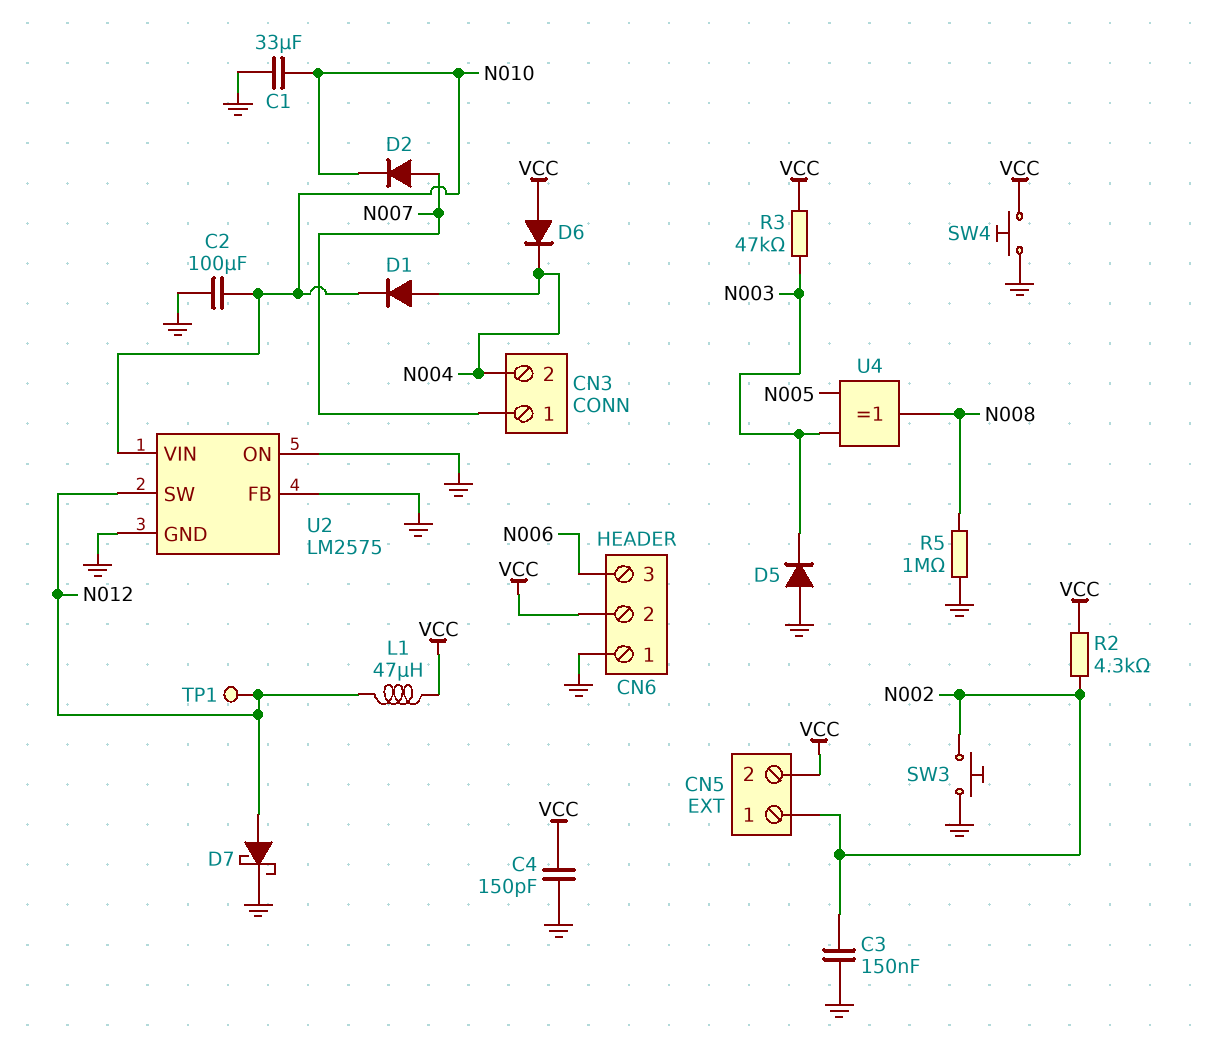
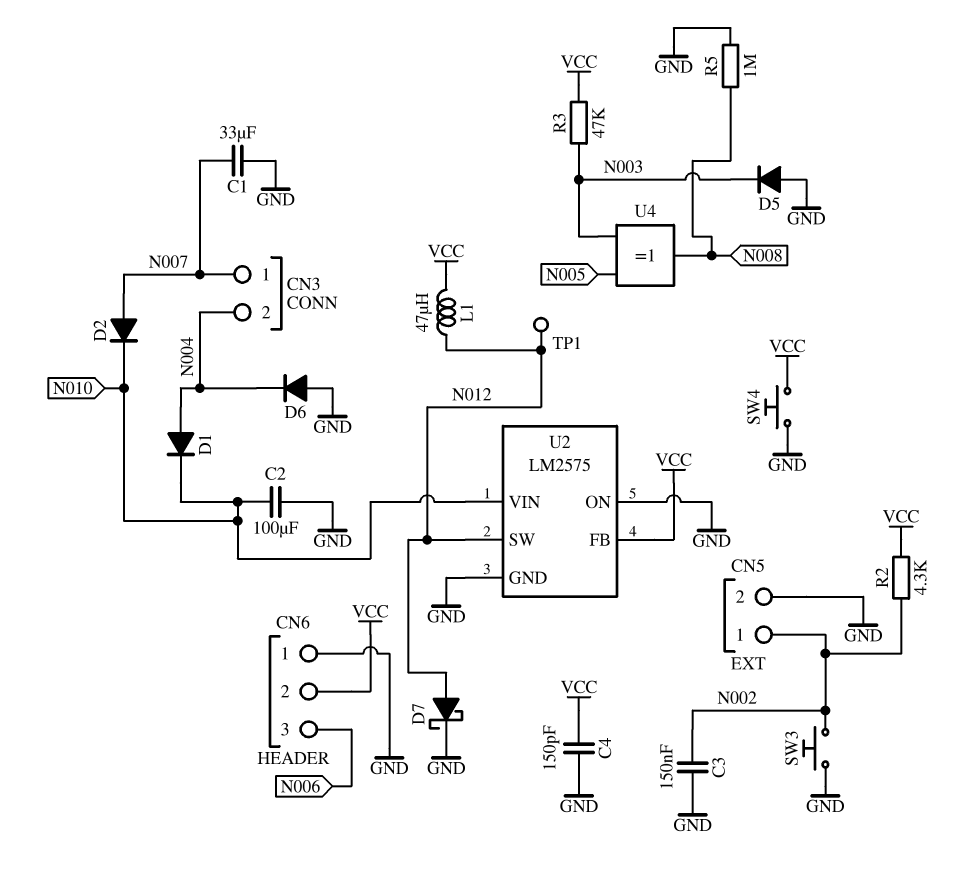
C1: 33uF (GND, N010) -> 33uF (GND, N007)
CN5 pin 2: VCC -> GND
D6: diode (A VCC, K N004) -> diode (A GND, K N004)
U2 pin FB: GND -> VCC

